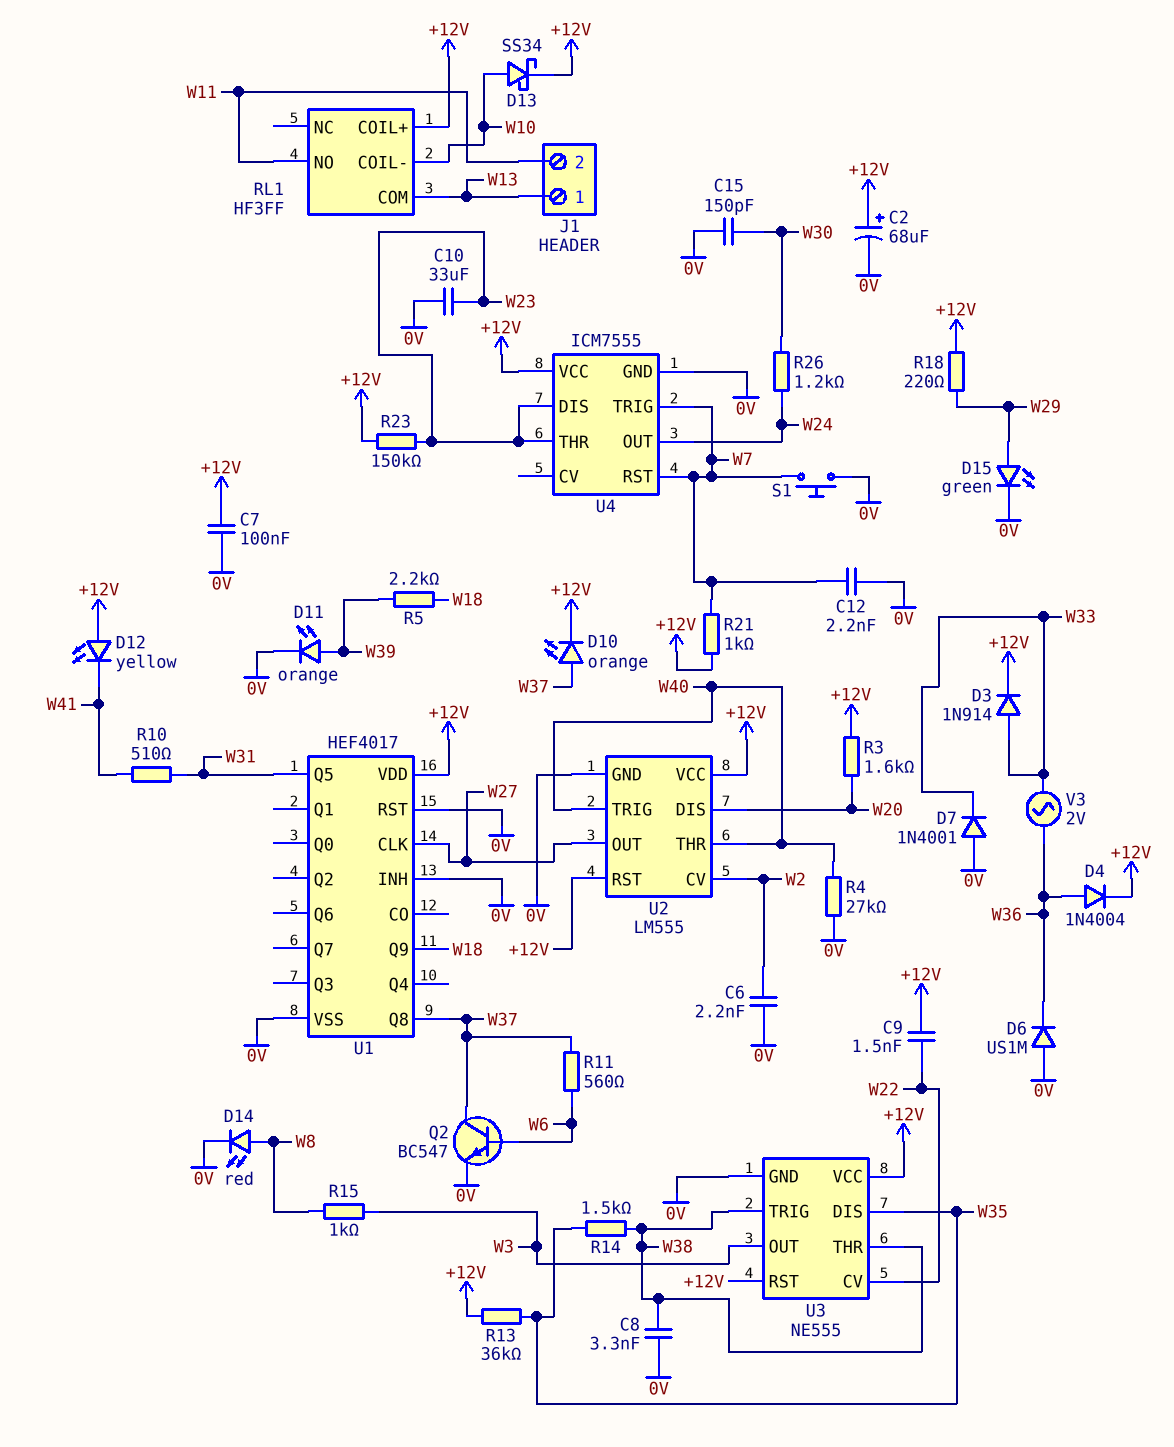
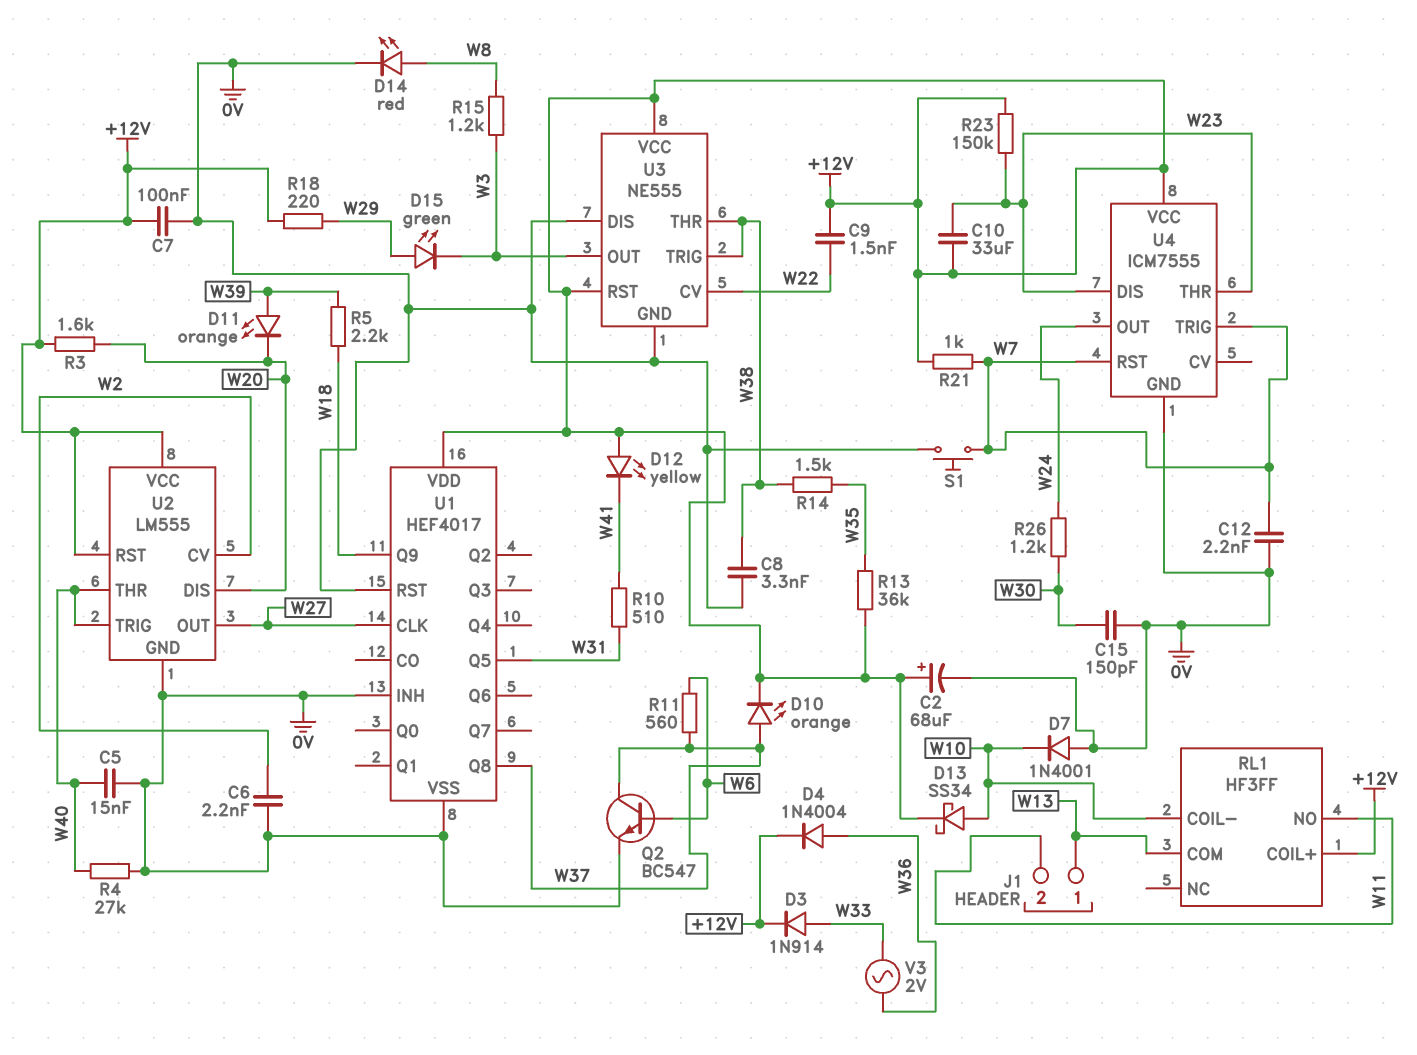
C5: none -> 15nF (0V, W40)
C10: 33uF (0V, W23) -> 33uF (+12V, W23)
D6: diode US1M (A 0V, K W36) -> none
D7: diode 1N4001 (A 0V, K W33) -> diode 1N4001 (A 0V, K W10)
D11: LED orange (A W39, K 0V) -> LED orange (A W39, K W20)
D15: LED green (A W29, K 0V) -> LED green (A W29, K W3)
R15: 1k (W3, W8) -> 1.2k (W3, W8)
U3 pin DIS: W35 -> 0V

